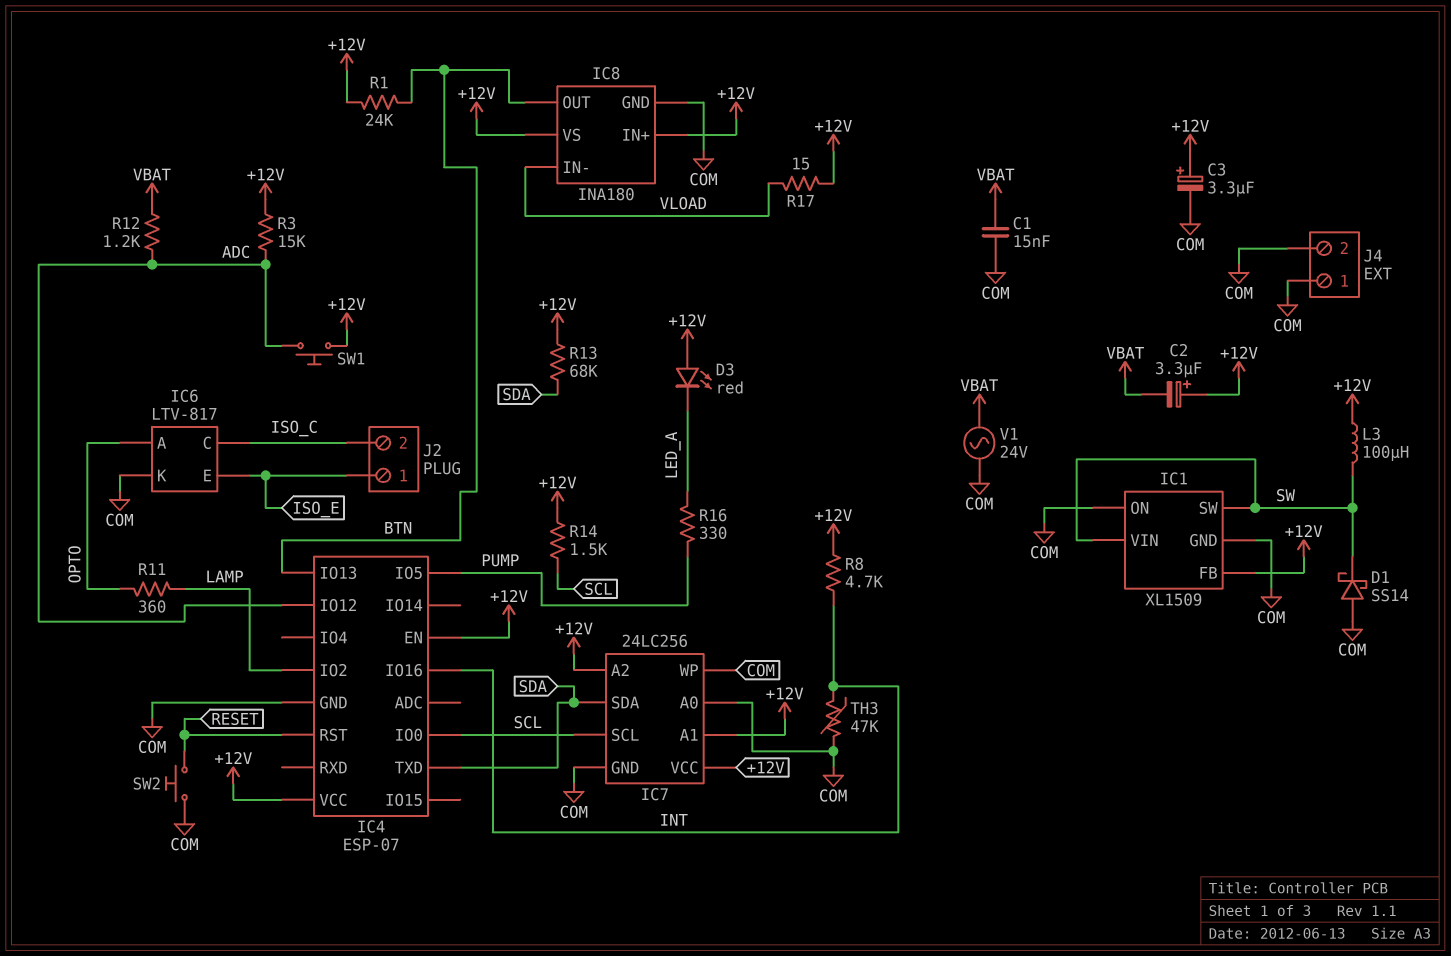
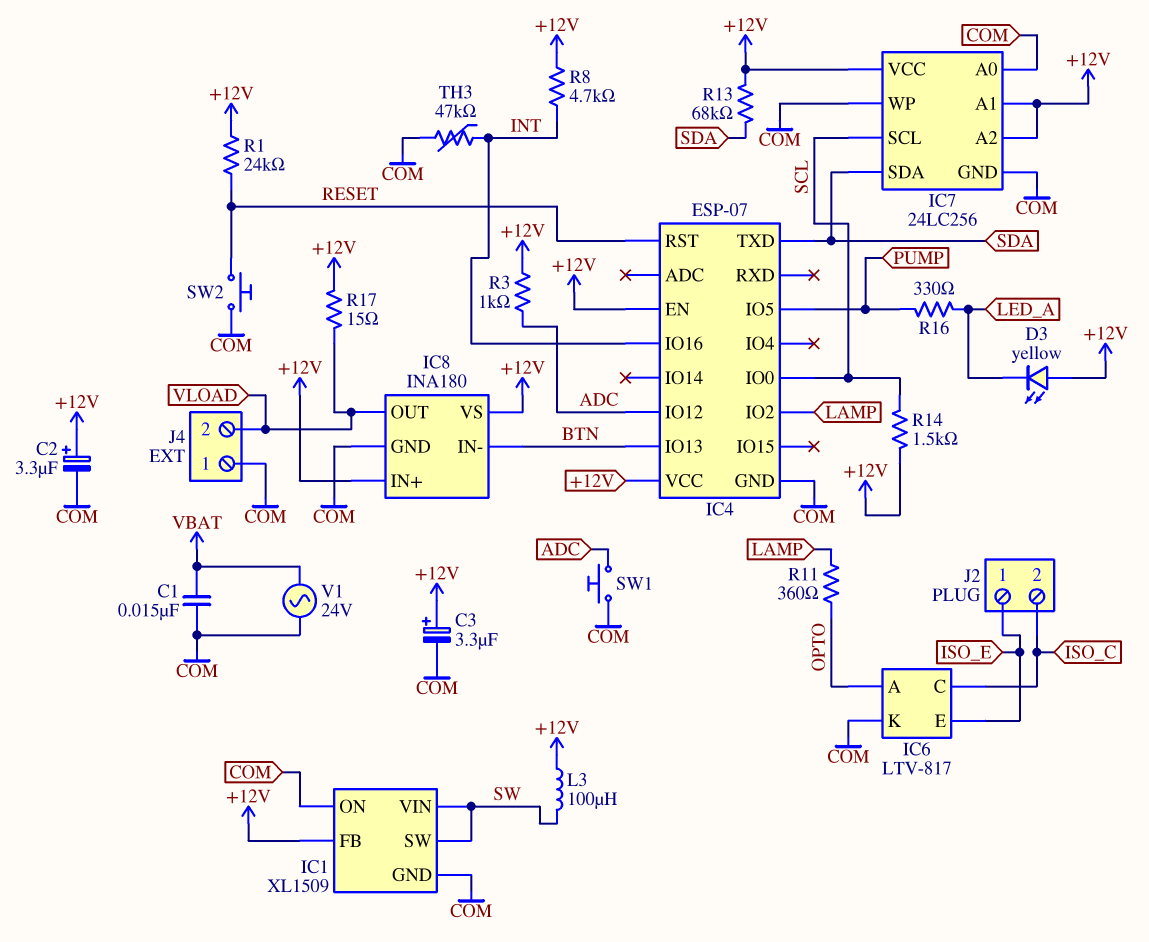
C2: 3.3uF (plus +12V, minus VBAT) -> 3.3uF (plus +12V, minus COM)
D1: schottky SS14 (A COM, K SW) -> none
D3: LED red (A +12V, K LED_A) -> LED yellow (A +12V, K LED_A)
IC8 pin IN-: VLOAD -> BTN
IC8 pin OUT: BTN -> VLOAD
J4 pin 2: COM -> VLOAD
R1: 24k (+12V, BTN) -> 24k (+12V, RESET)
R3: 15k (+12V, ADC) -> 1k (+12V, ADC)
R12: 1.2k (ADC, VBAT) -> none
SW1: button (+12V, ADC) -> button (ADC, COM)

